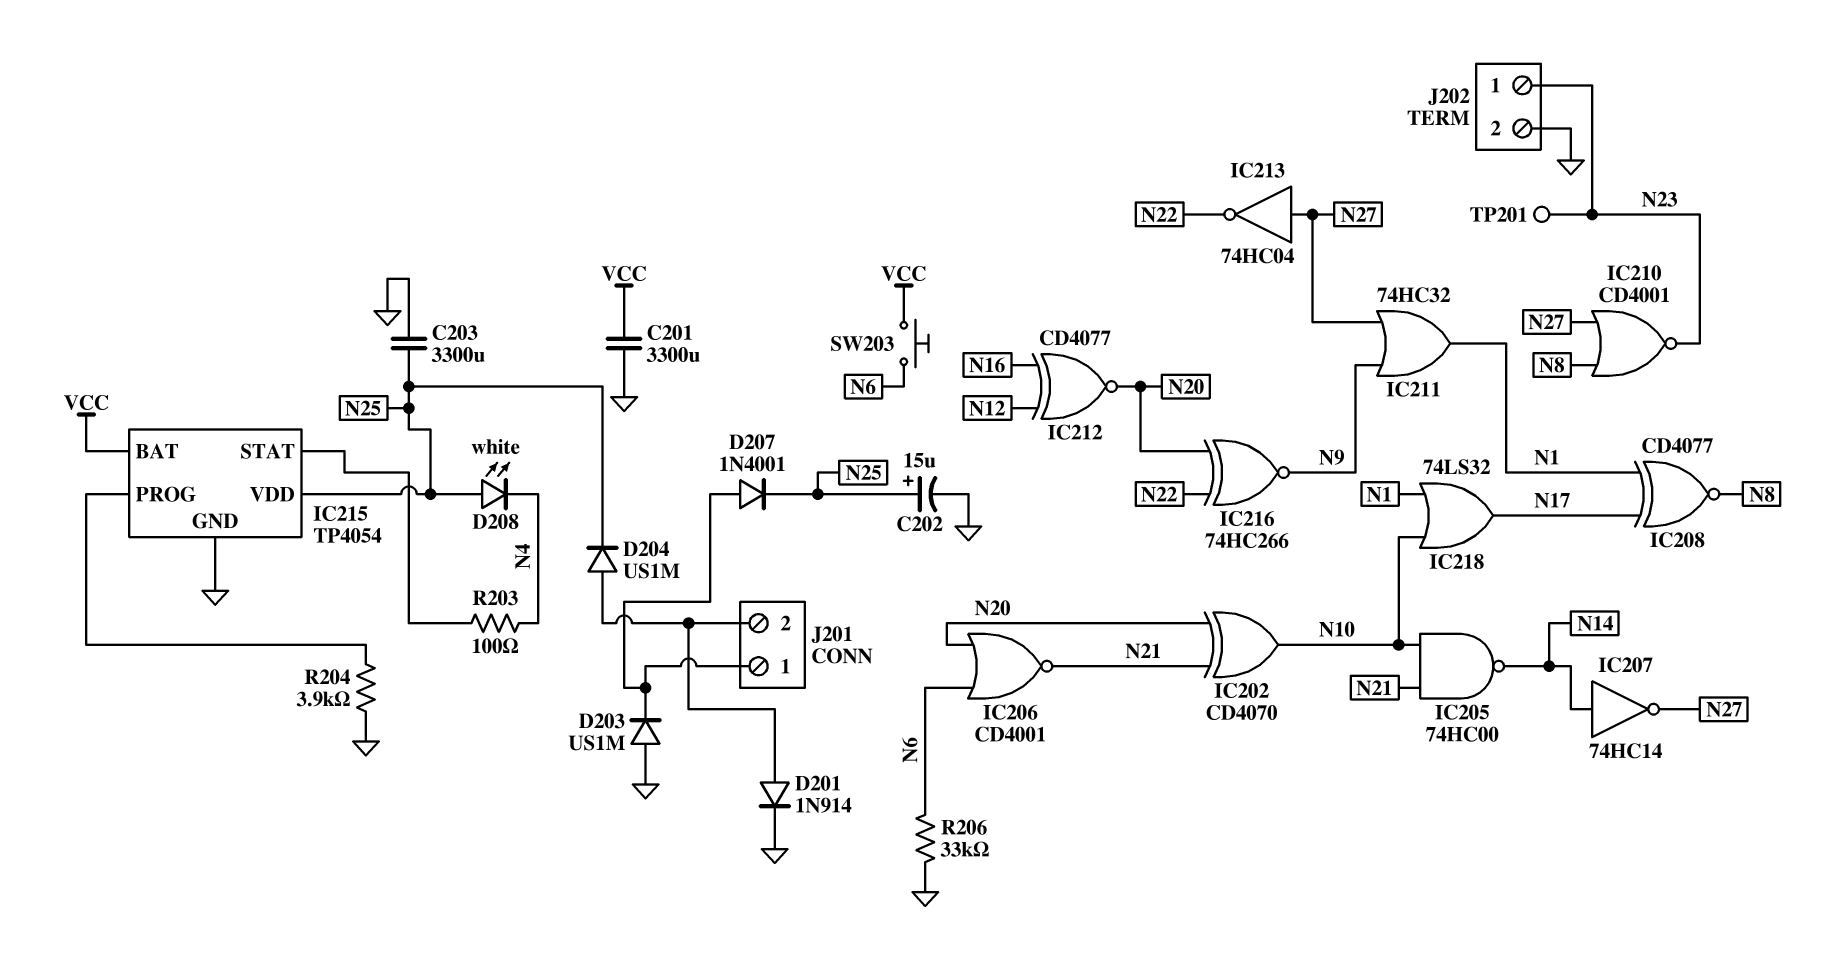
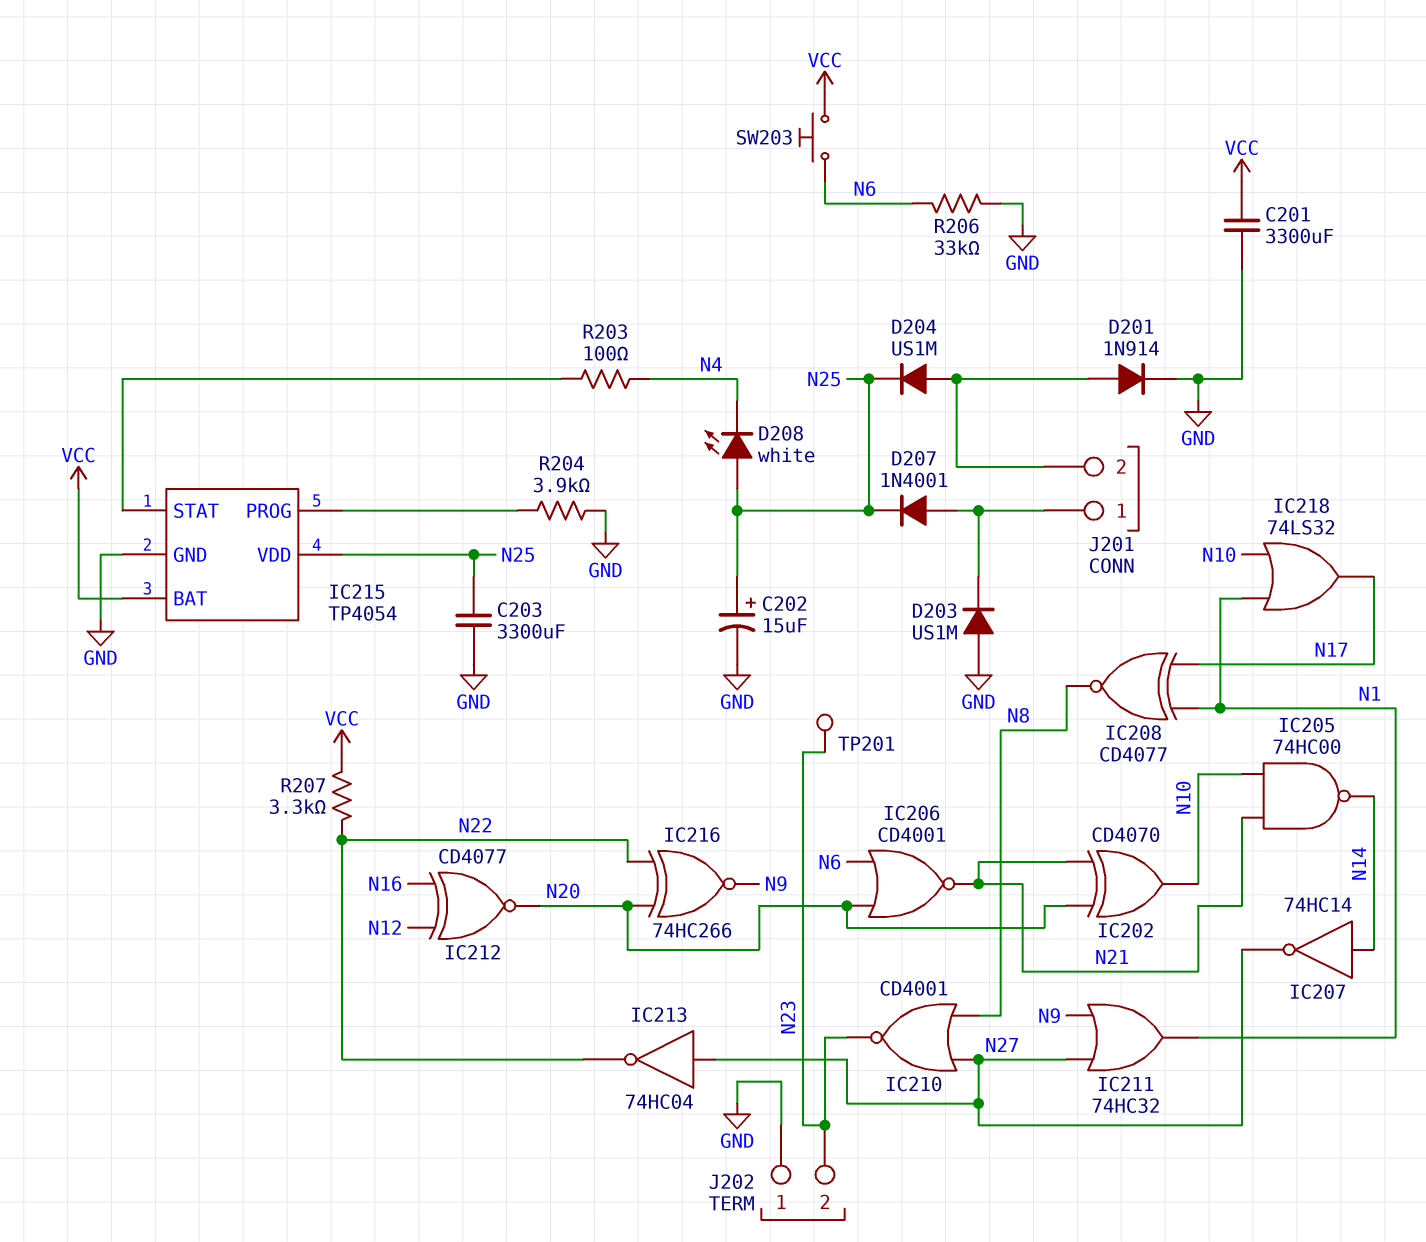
J202 pin 1: N23 -> GND
J202 pin 2: GND -> N23
R207: none -> 3.3k (N22, VCC)

